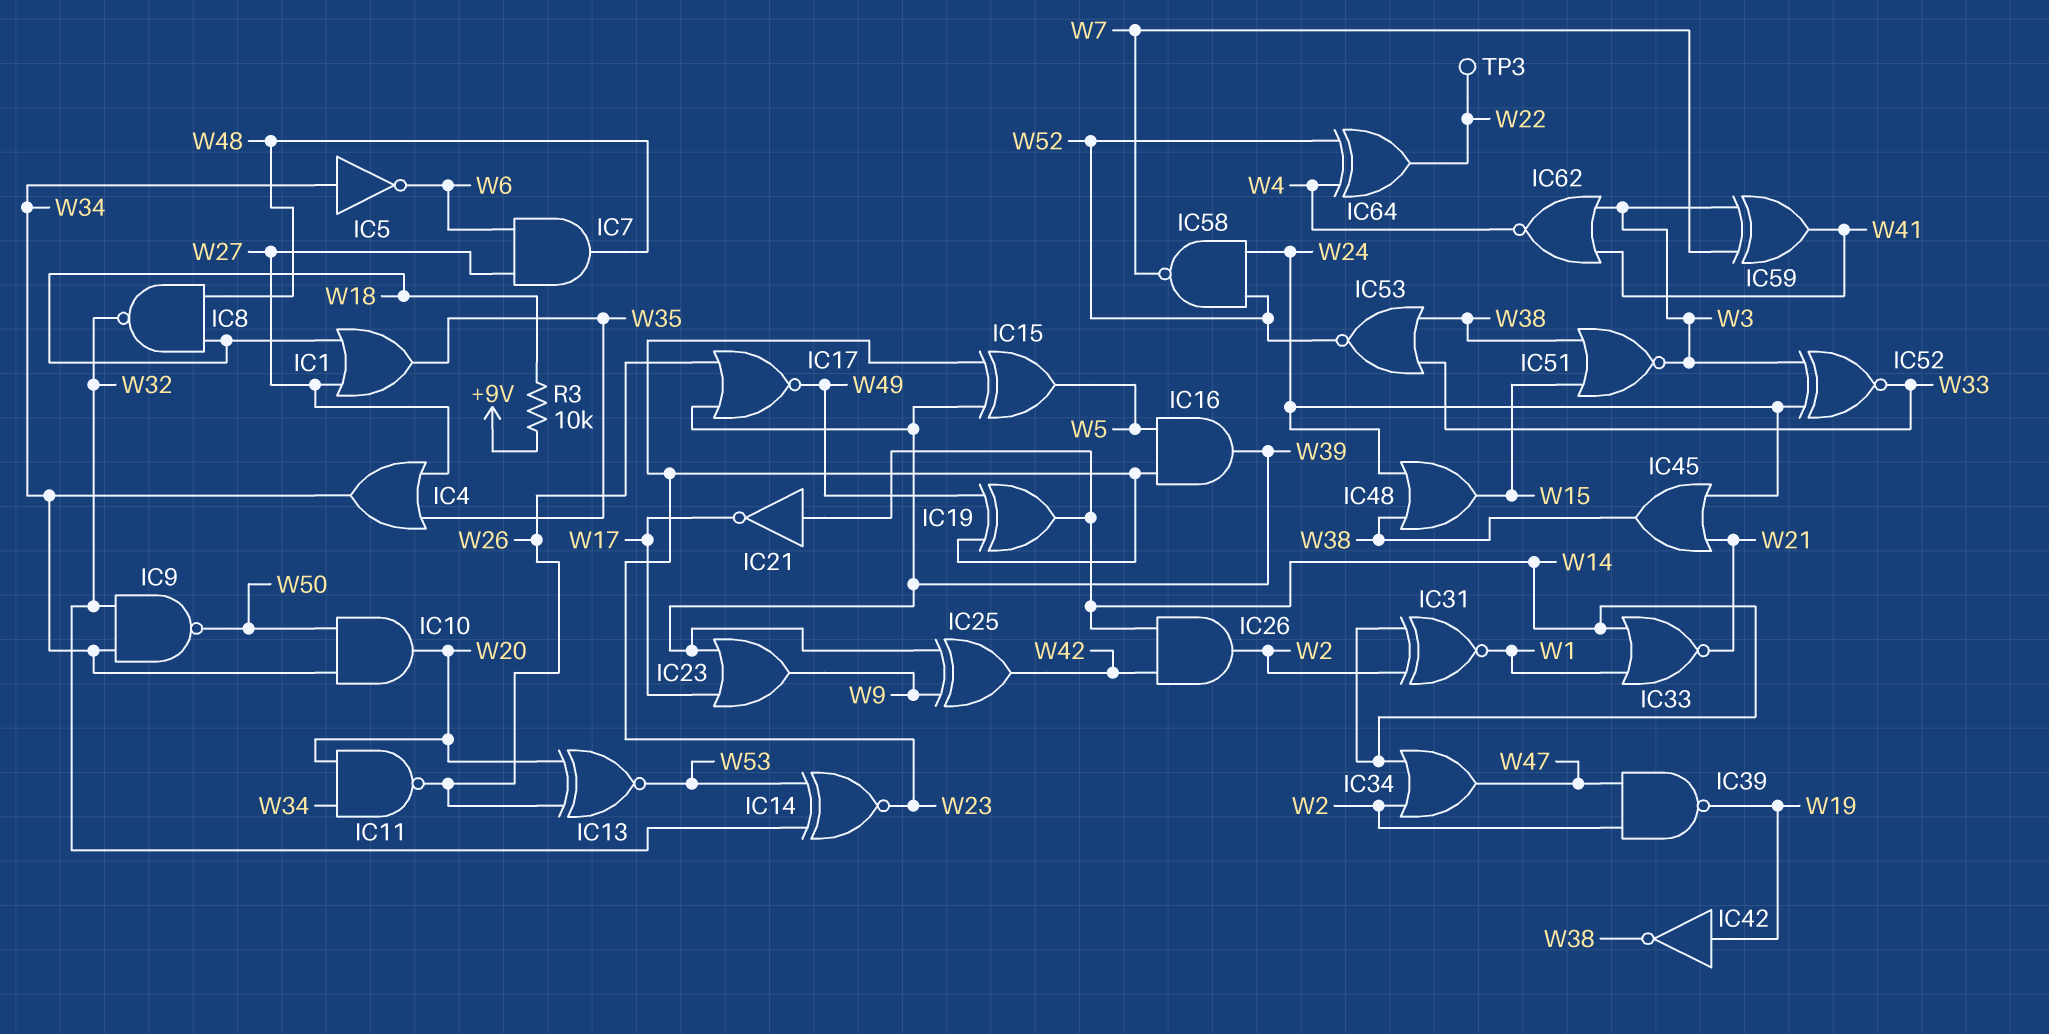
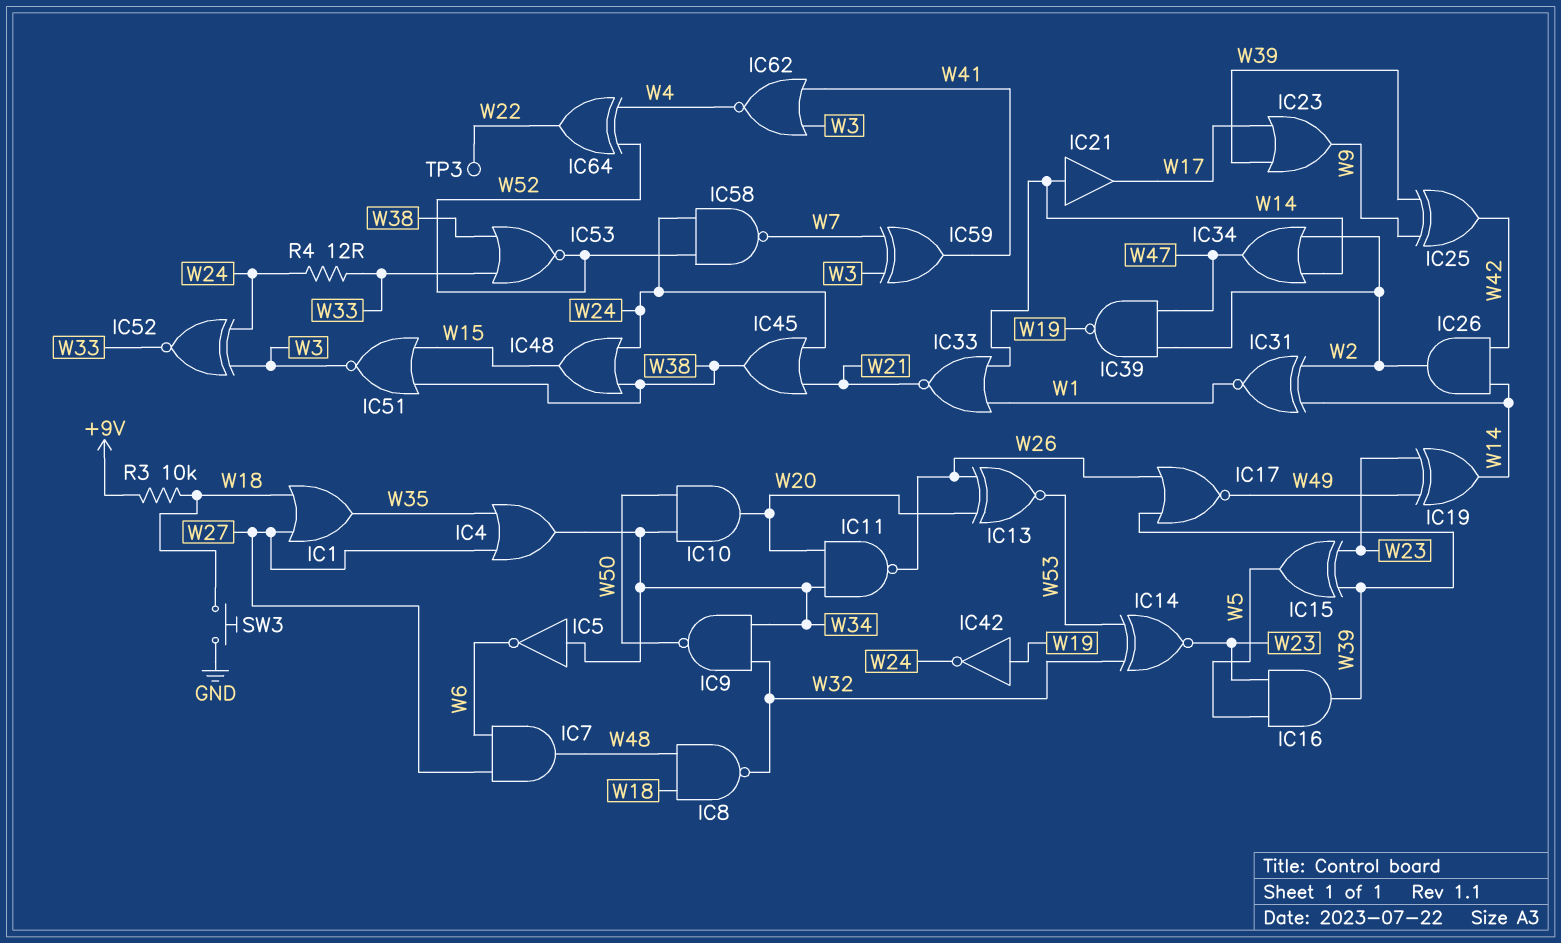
IC21: NOT (in W14, out W17) -> buffer (in W14, out W17)
IC42: NOT (in W19, out W38) -> NOT (in W19, out W24)
R4: none -> 12 (W24, W33)
SW3: none -> button (GND, W18)

